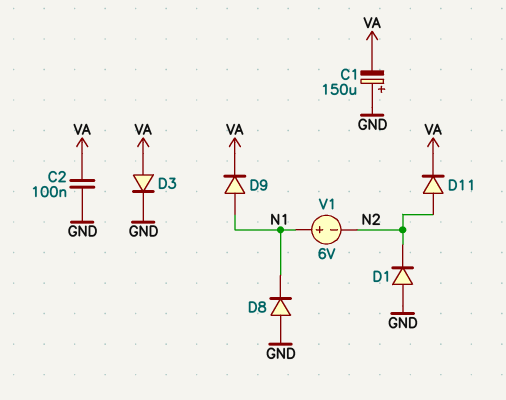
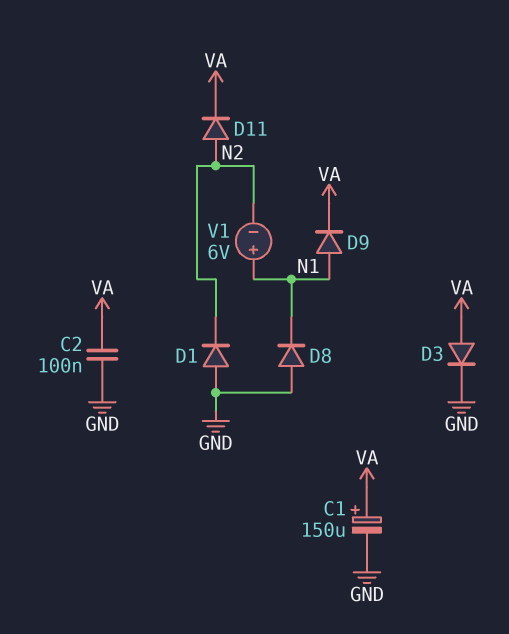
C1: 150uF (plus GND, minus VA) -> 150uF (plus VA, minus GND)

